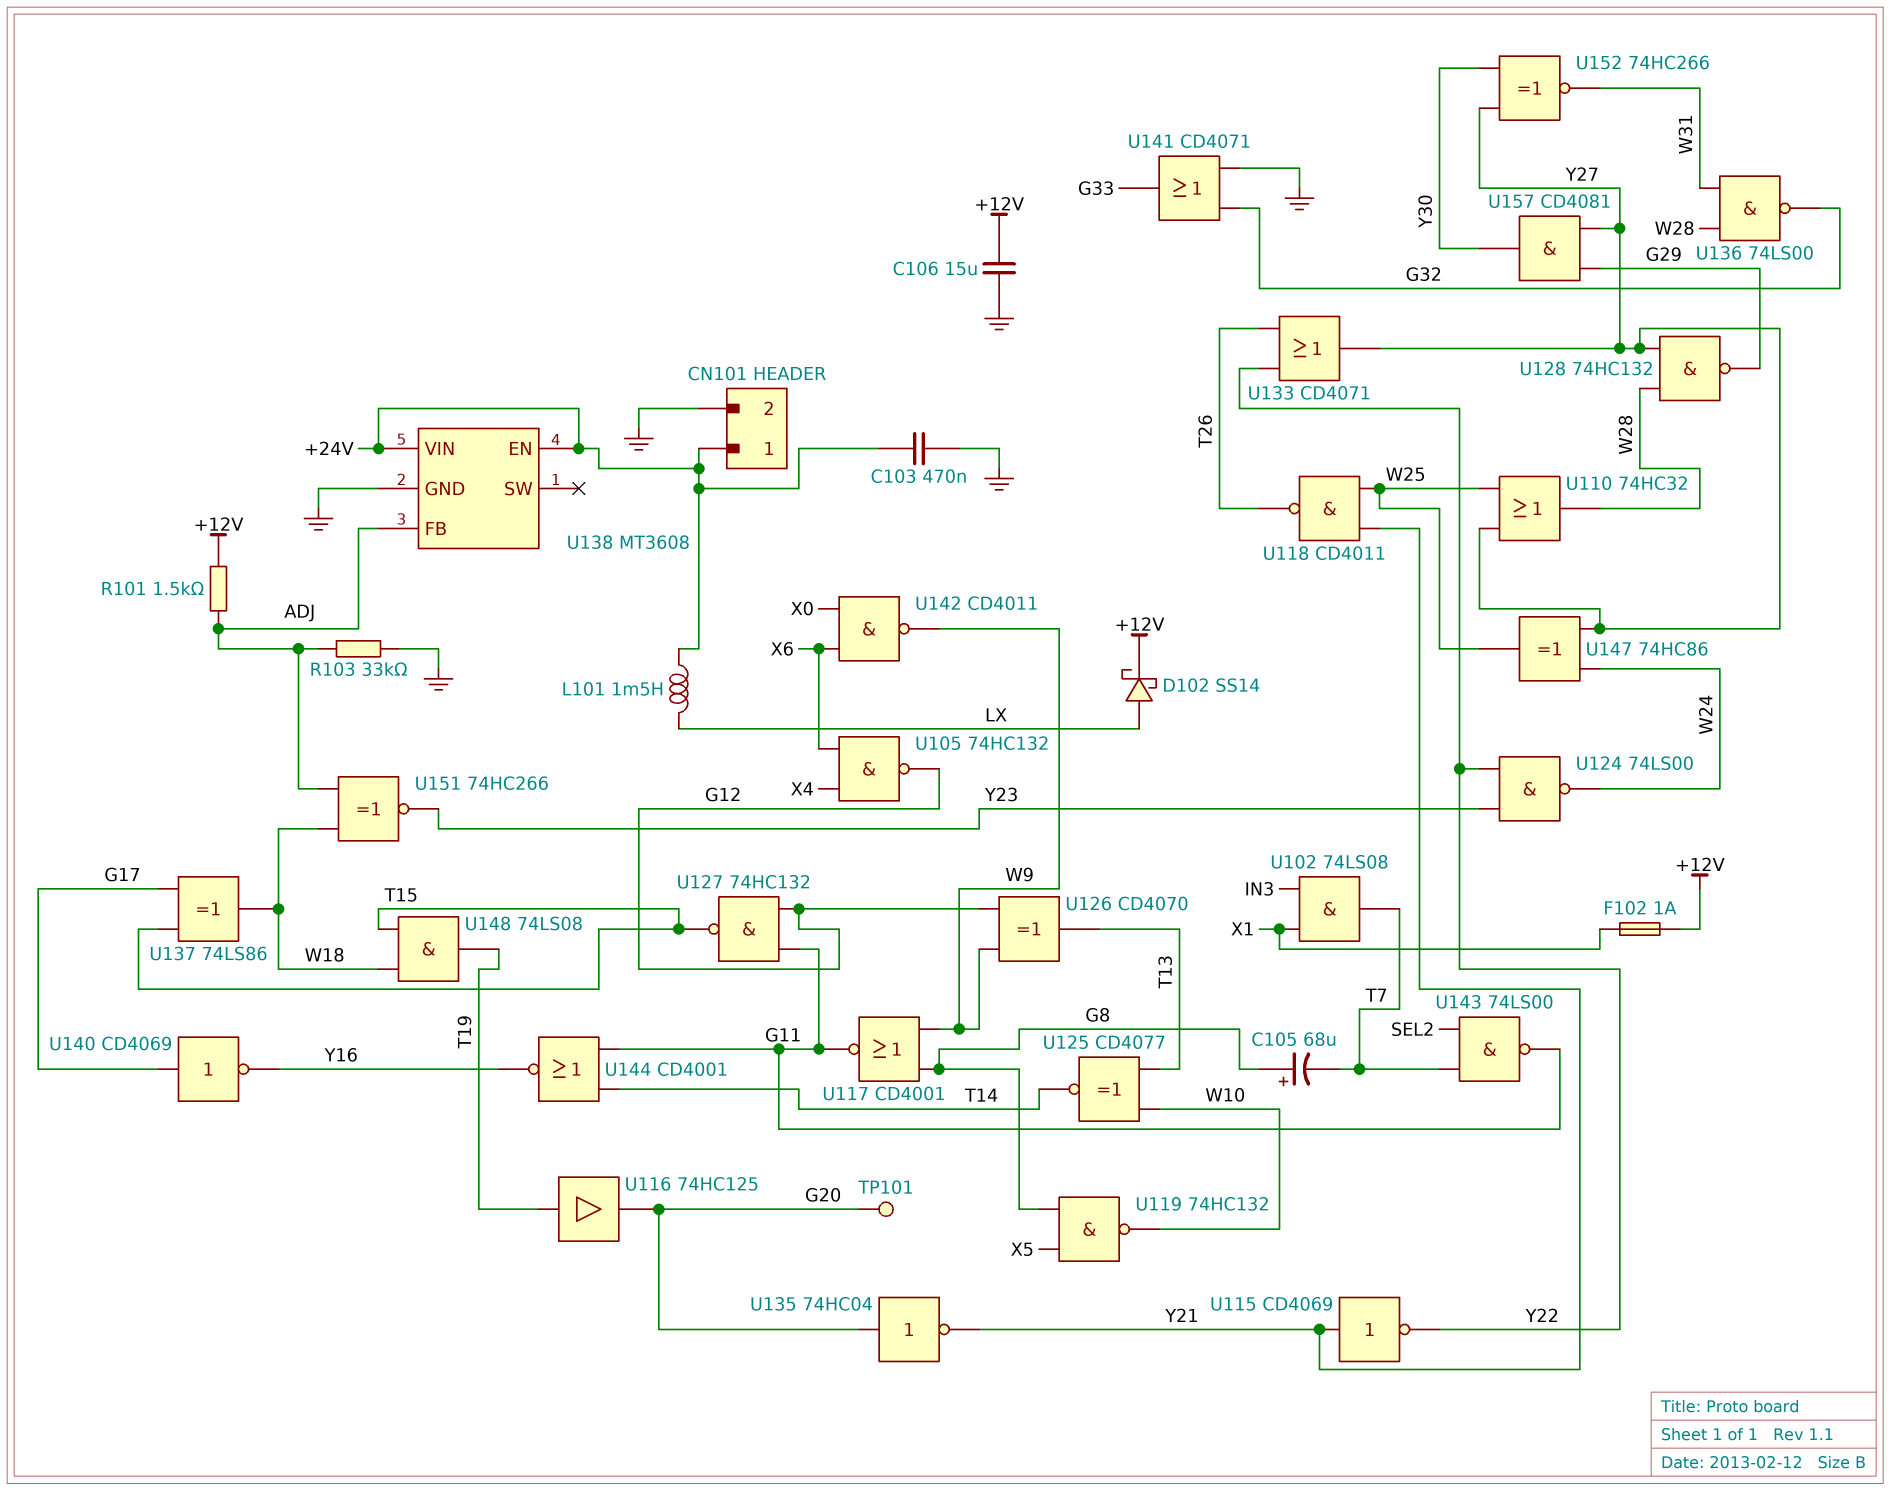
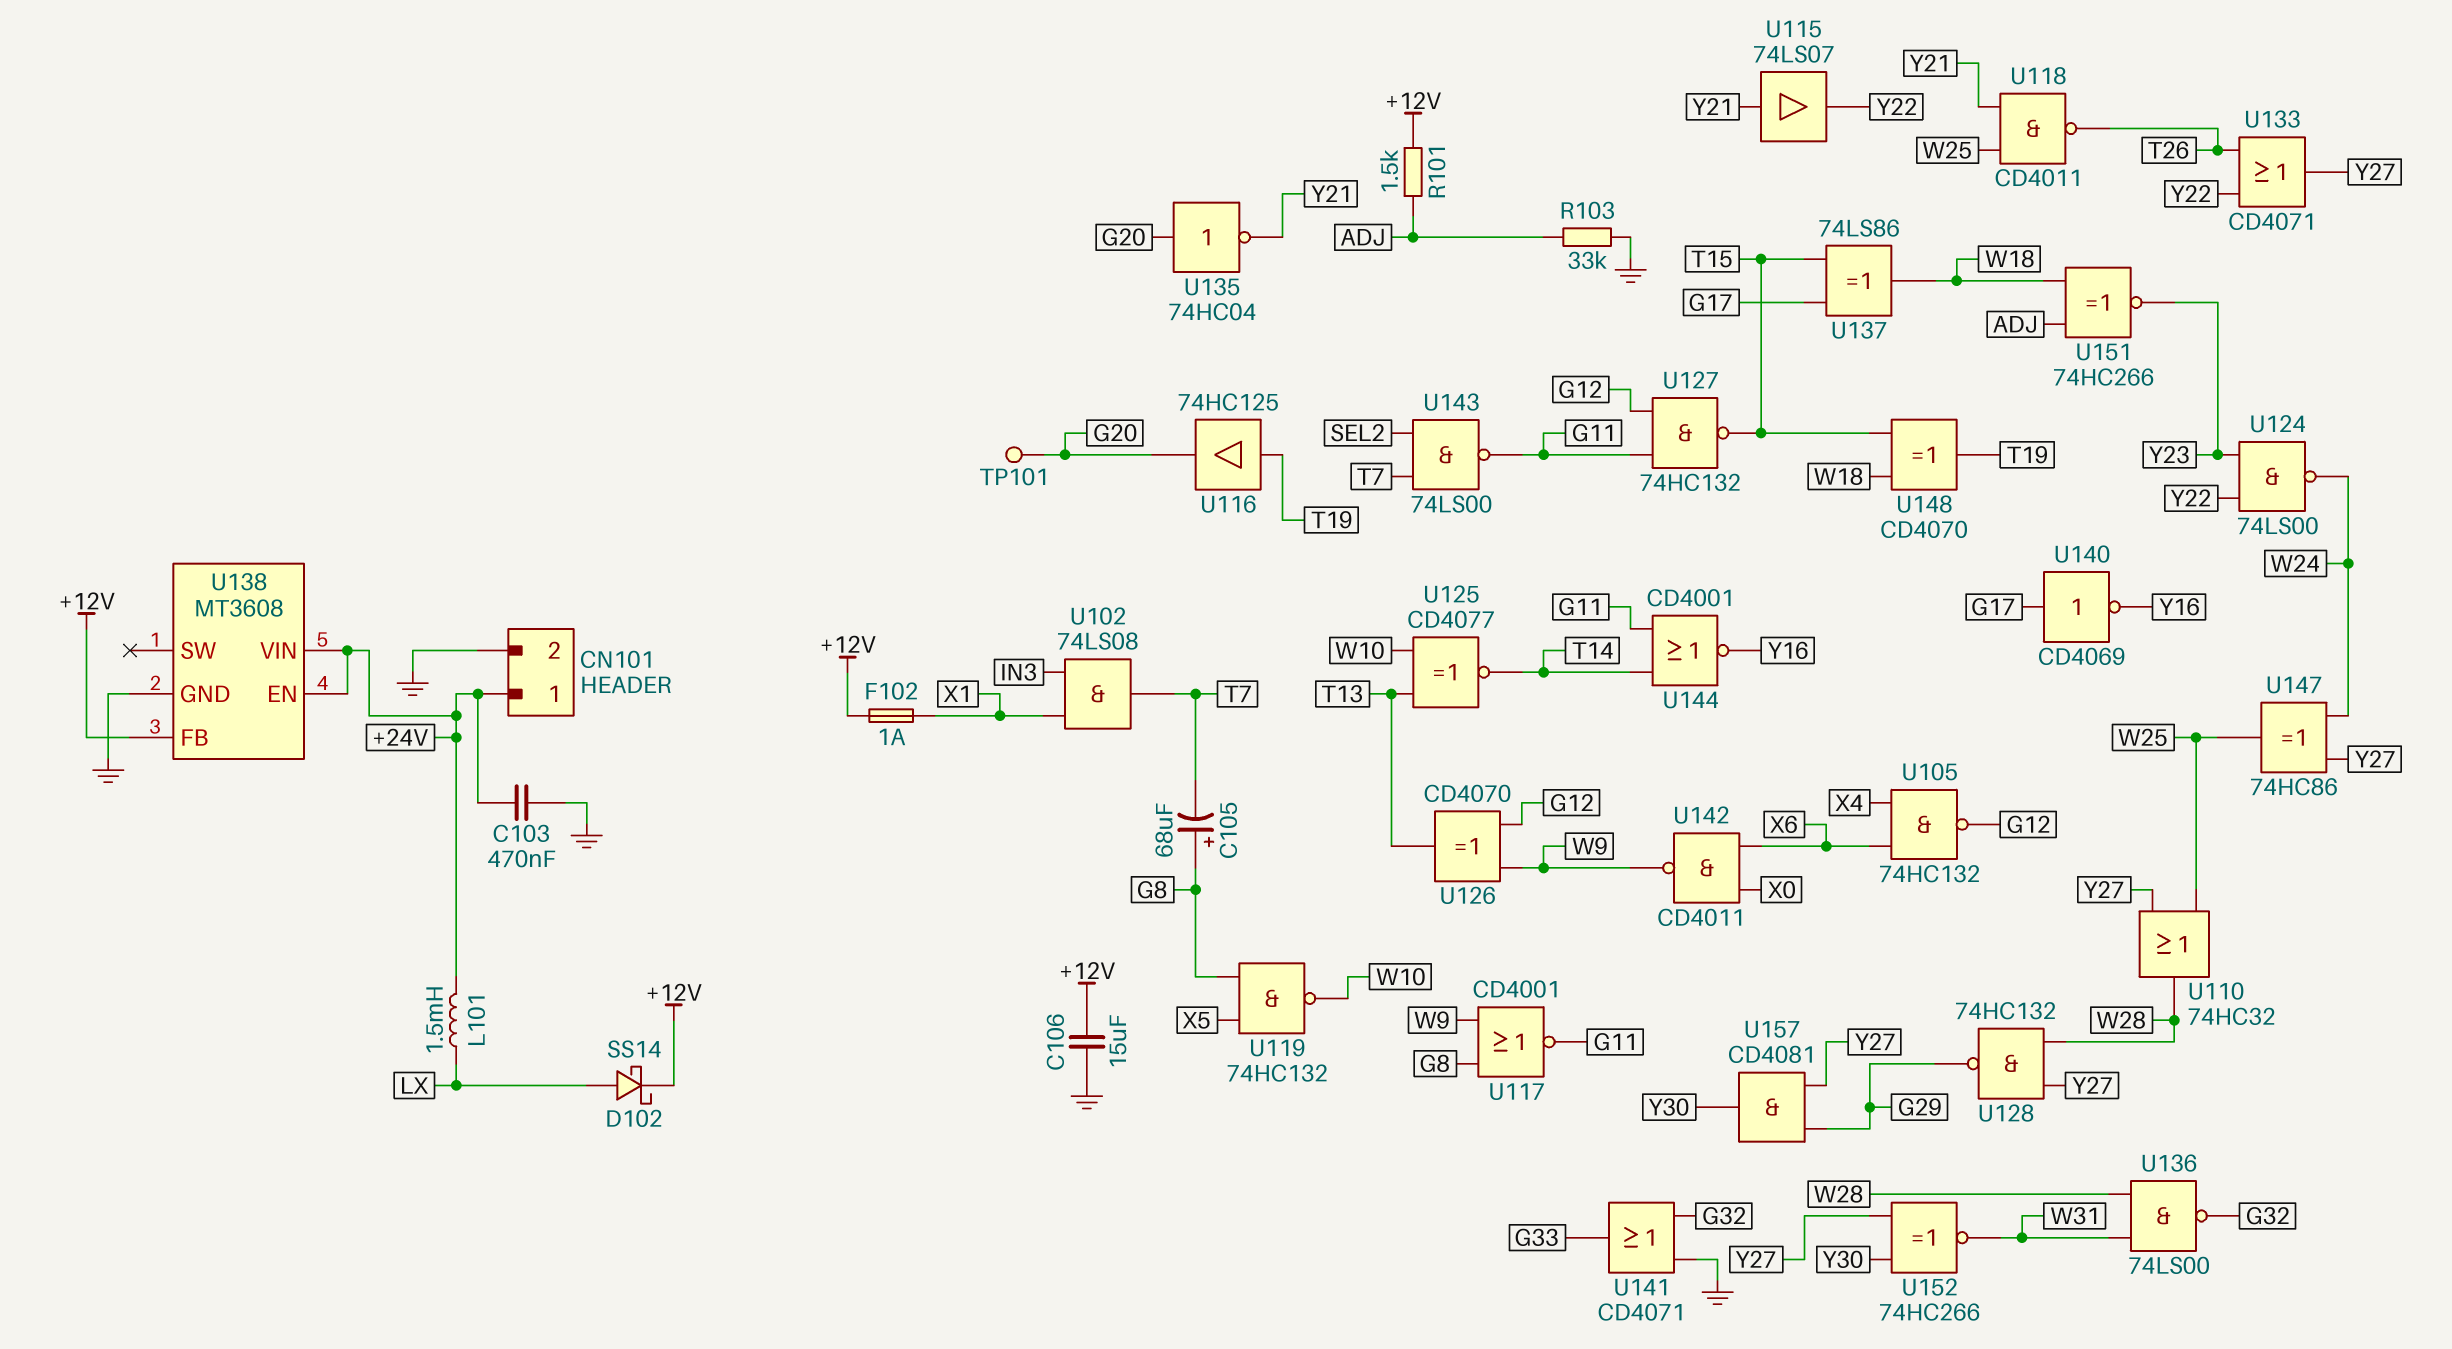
U115: NOT CD4069 (in Y21, out Y22) -> buffer 74LS07 (in Y21, out Y22)
U138 pin FB: ADJ -> +12V
U148: AND 74LS08 (in T15, in W18, out T19) -> XOR CD4070 (in T15, in W18, out T19)

